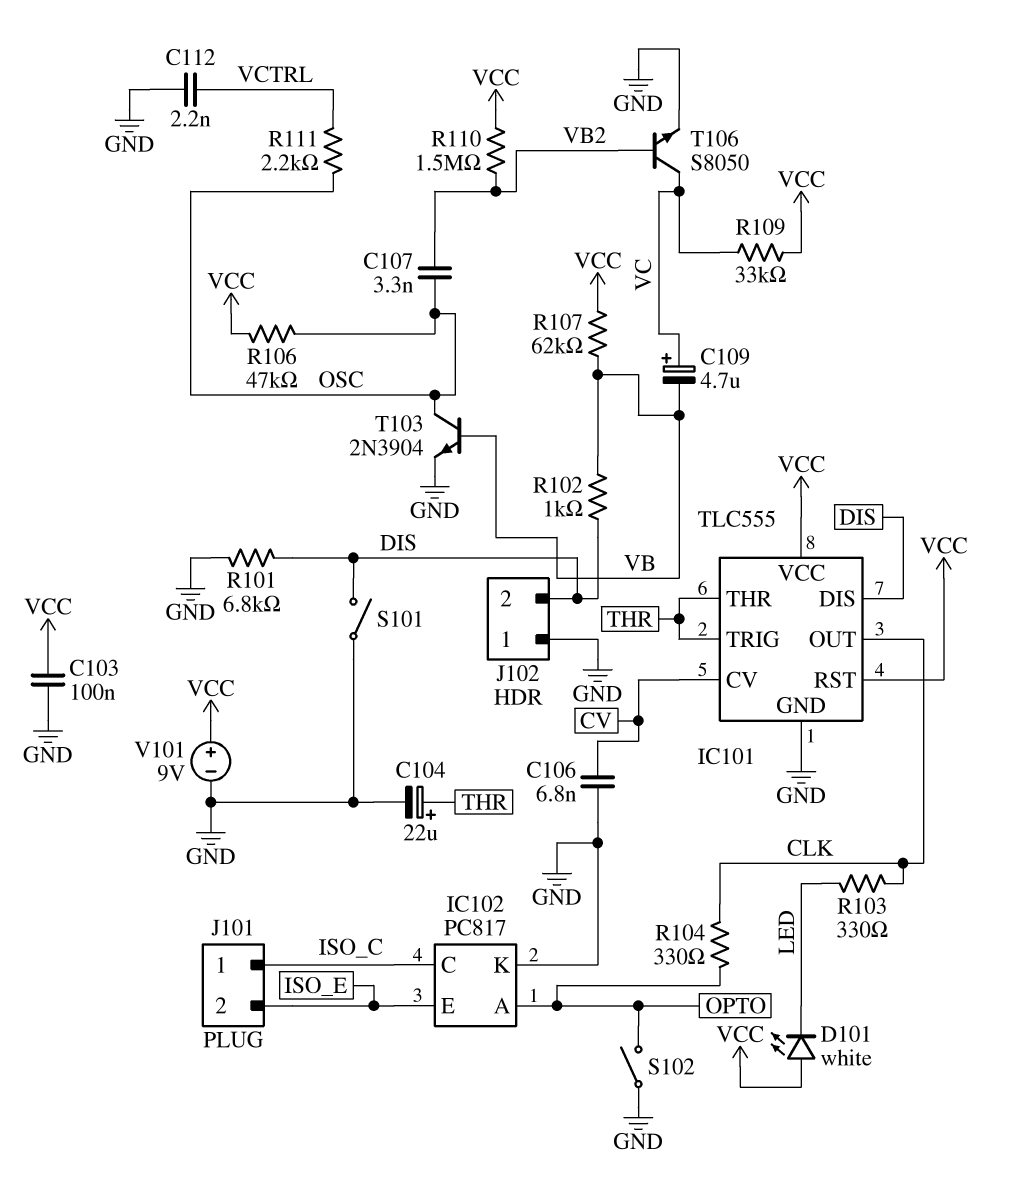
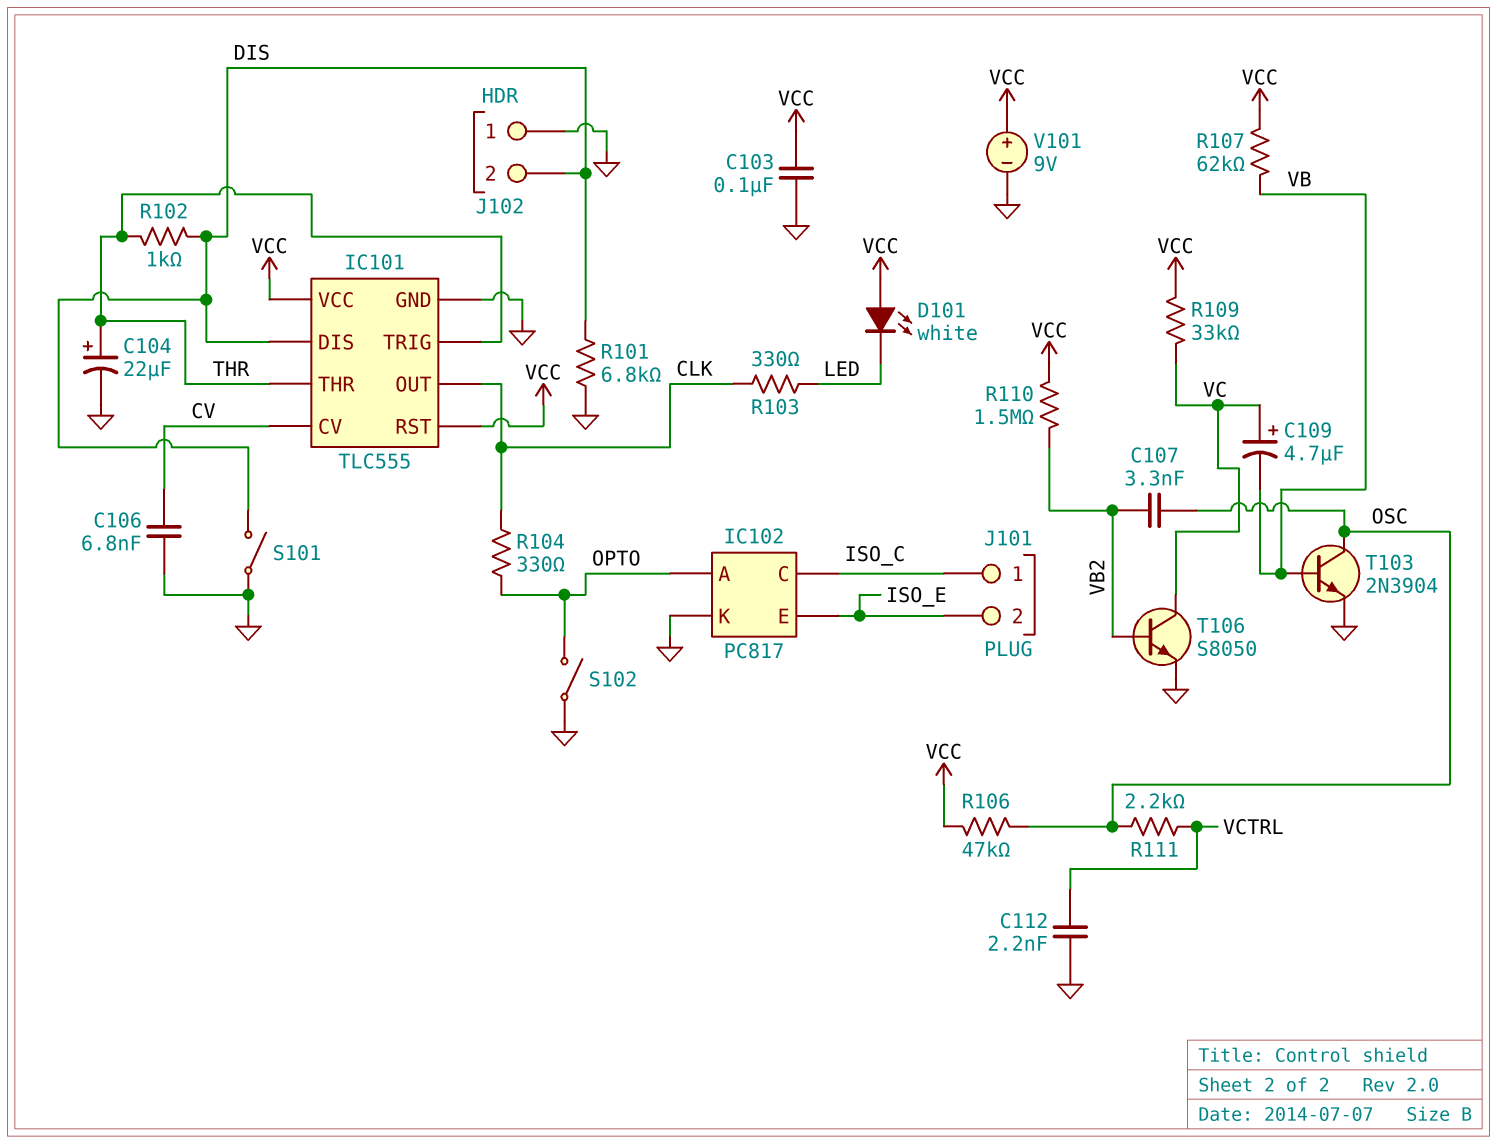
R102: 1k (DIS, VB) -> 1k (DIS, THR)

